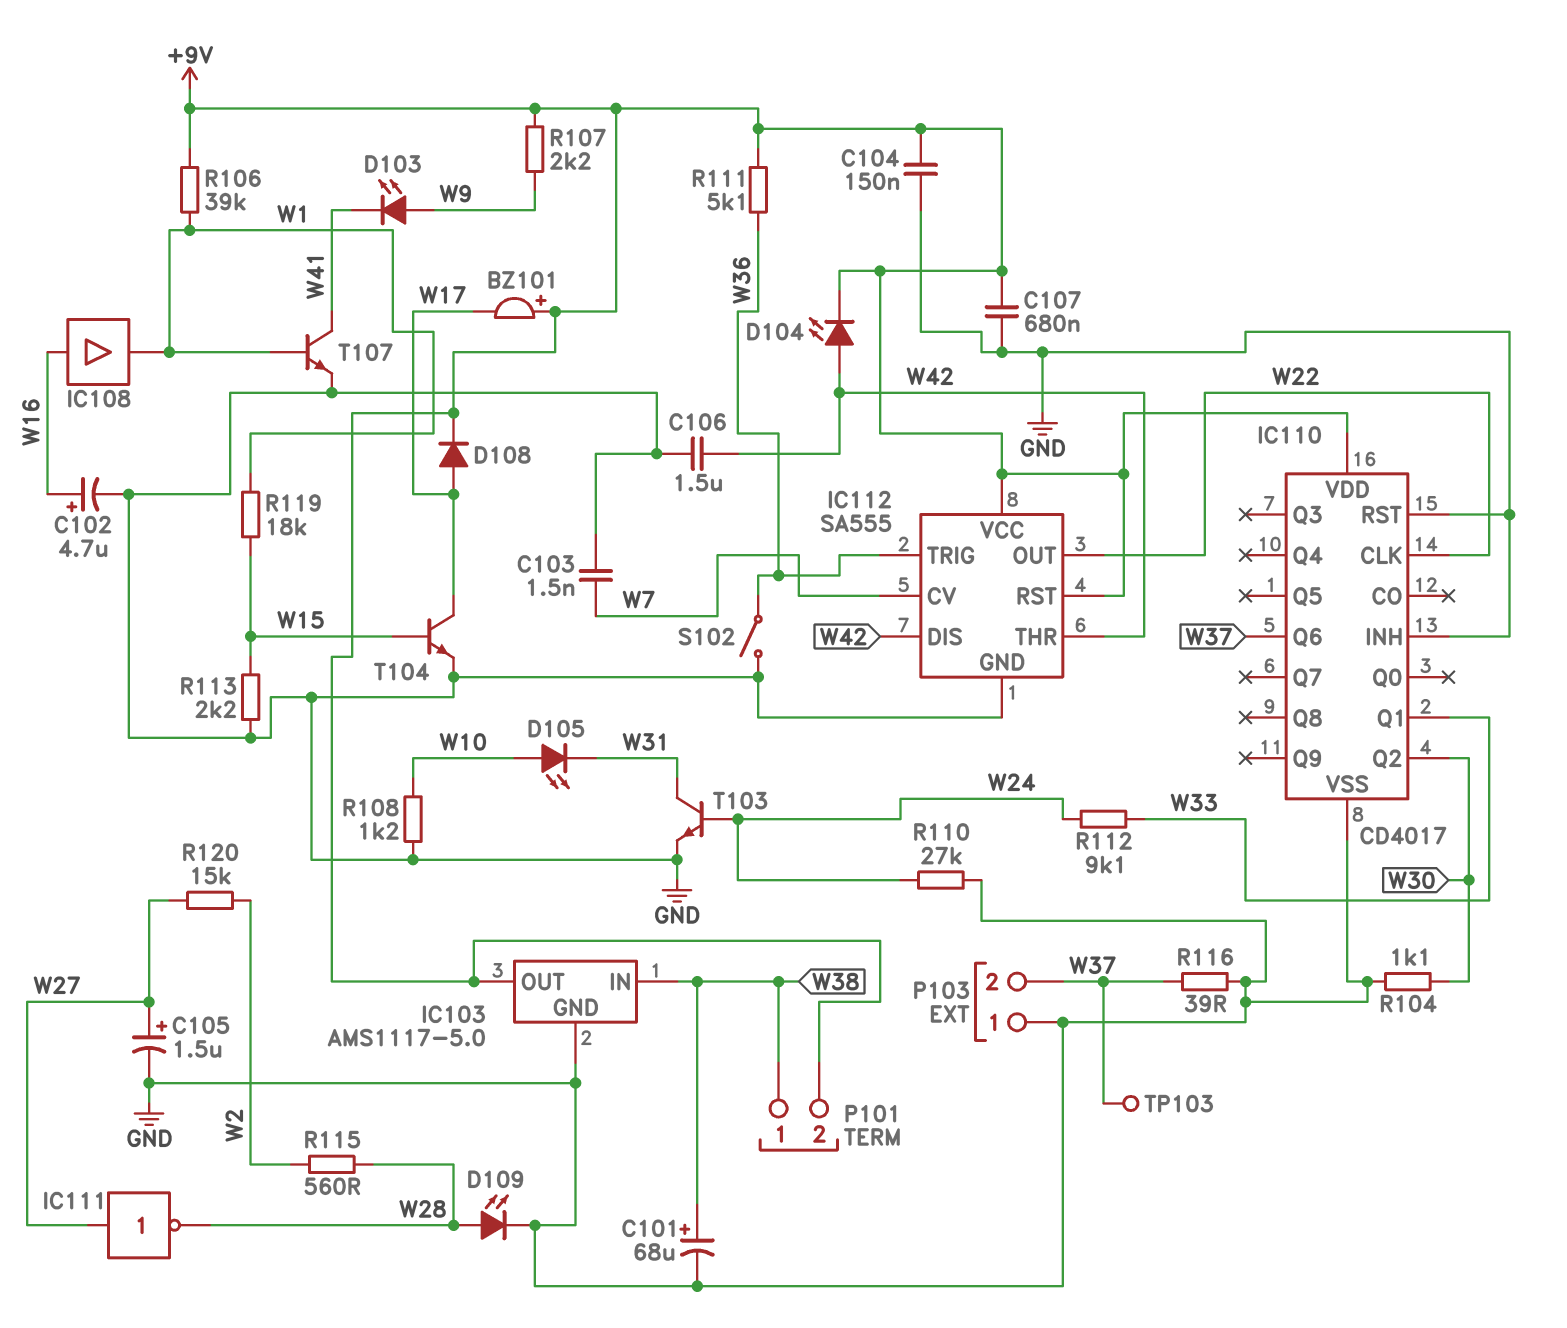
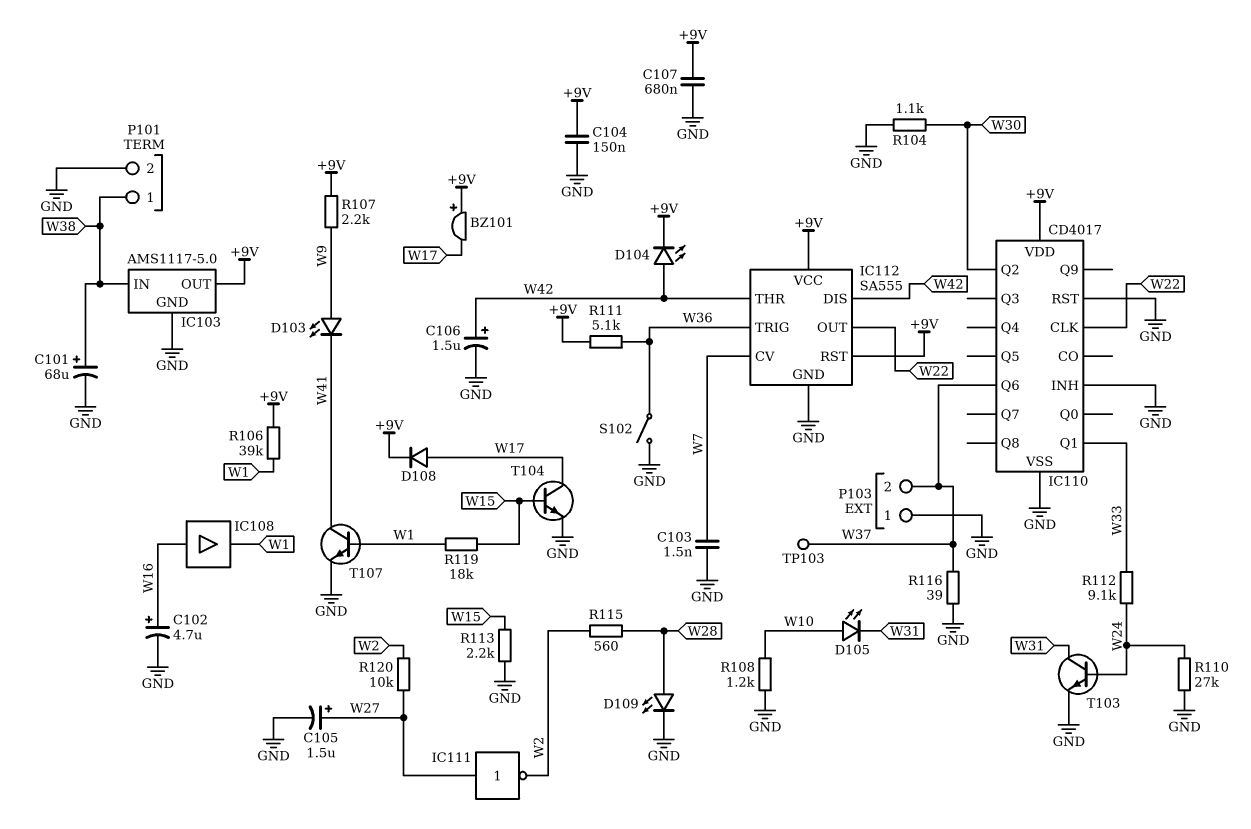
C106: 1.5uF (GND, W42) -> 1.5uF (plus W42, minus GND)
IC111: NOT (in W27, out W28) -> NOT (in W27, out W2)
P101 pin 2: +9V -> GND
R120: 15k (W2, W27) -> 10k (W2, W27)

